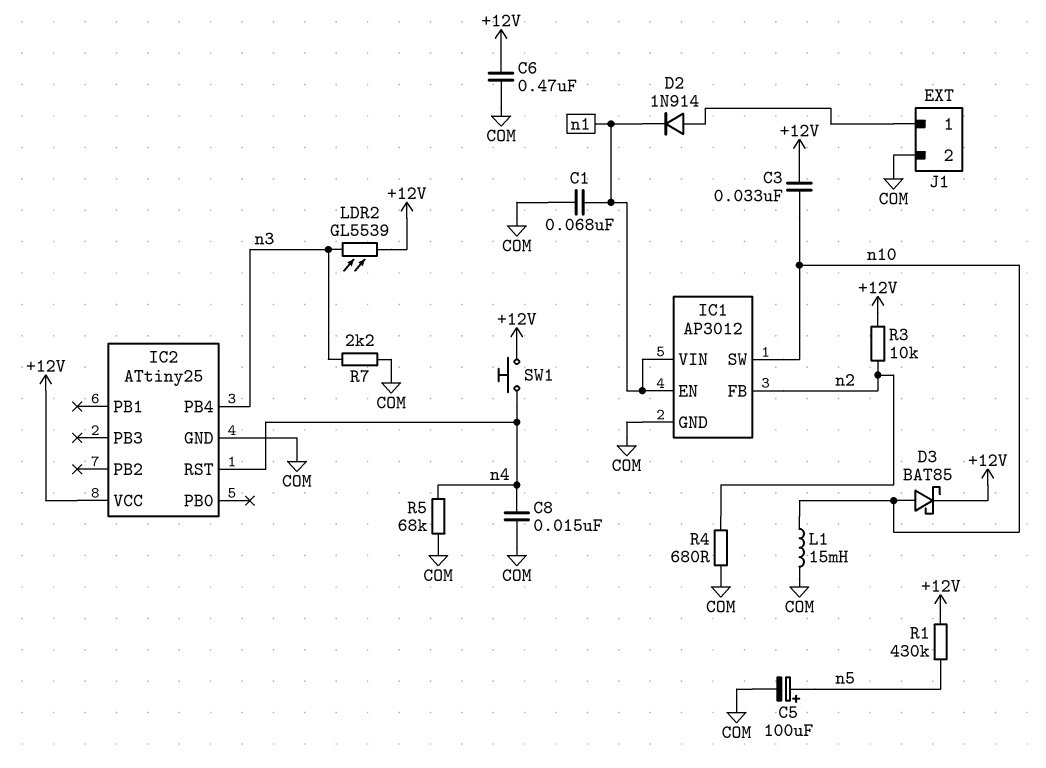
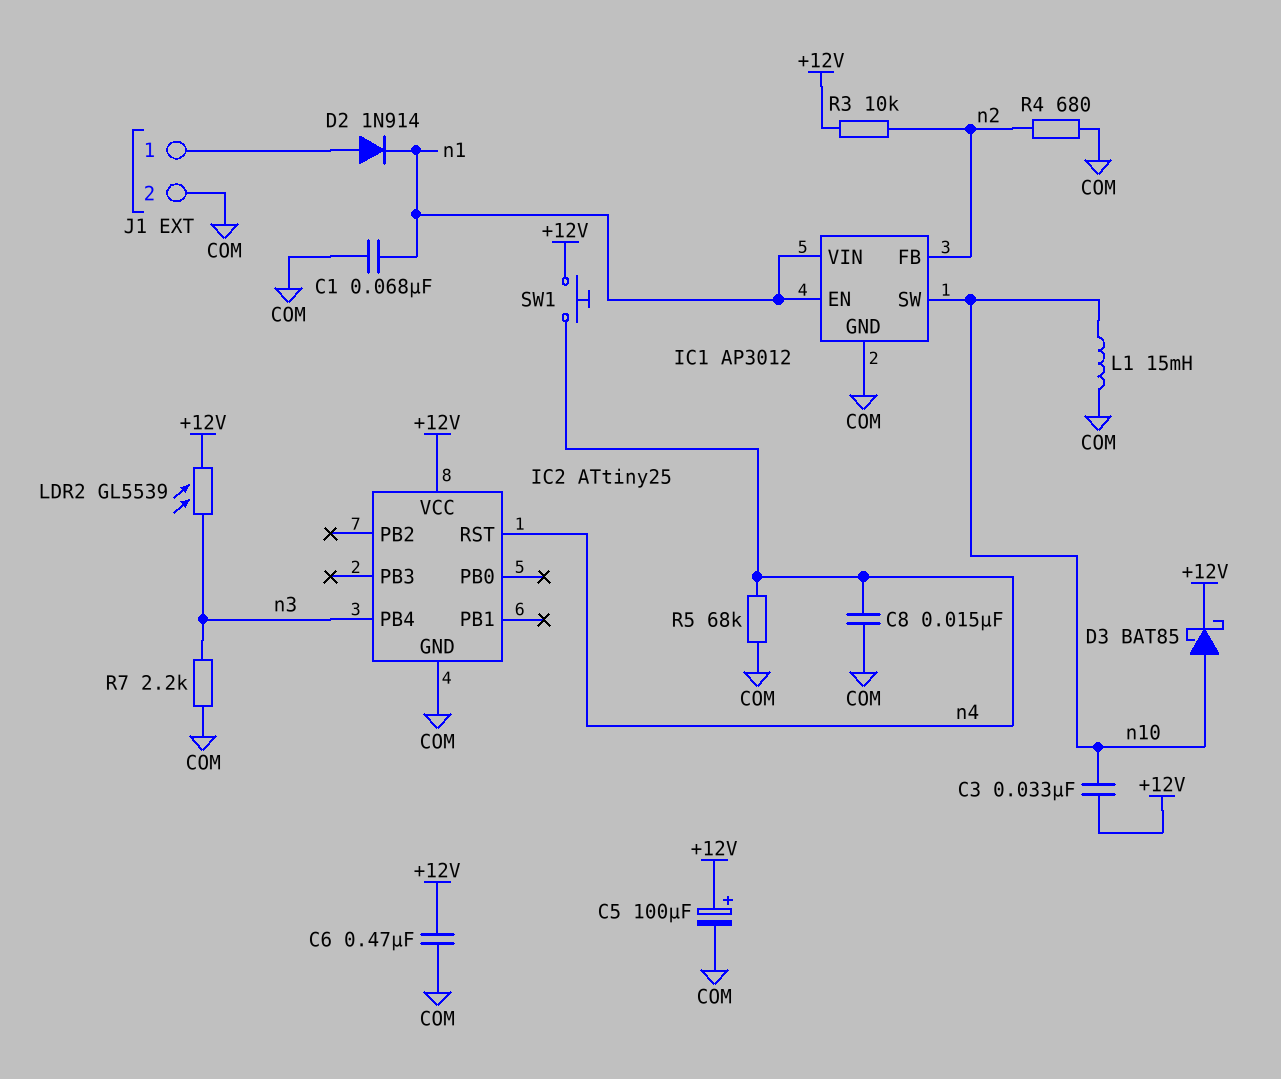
C5: 100uF (plus n5, minus COM) -> 100uF (plus +12V, minus COM)
R1: 430k (+12V, n5) -> none

